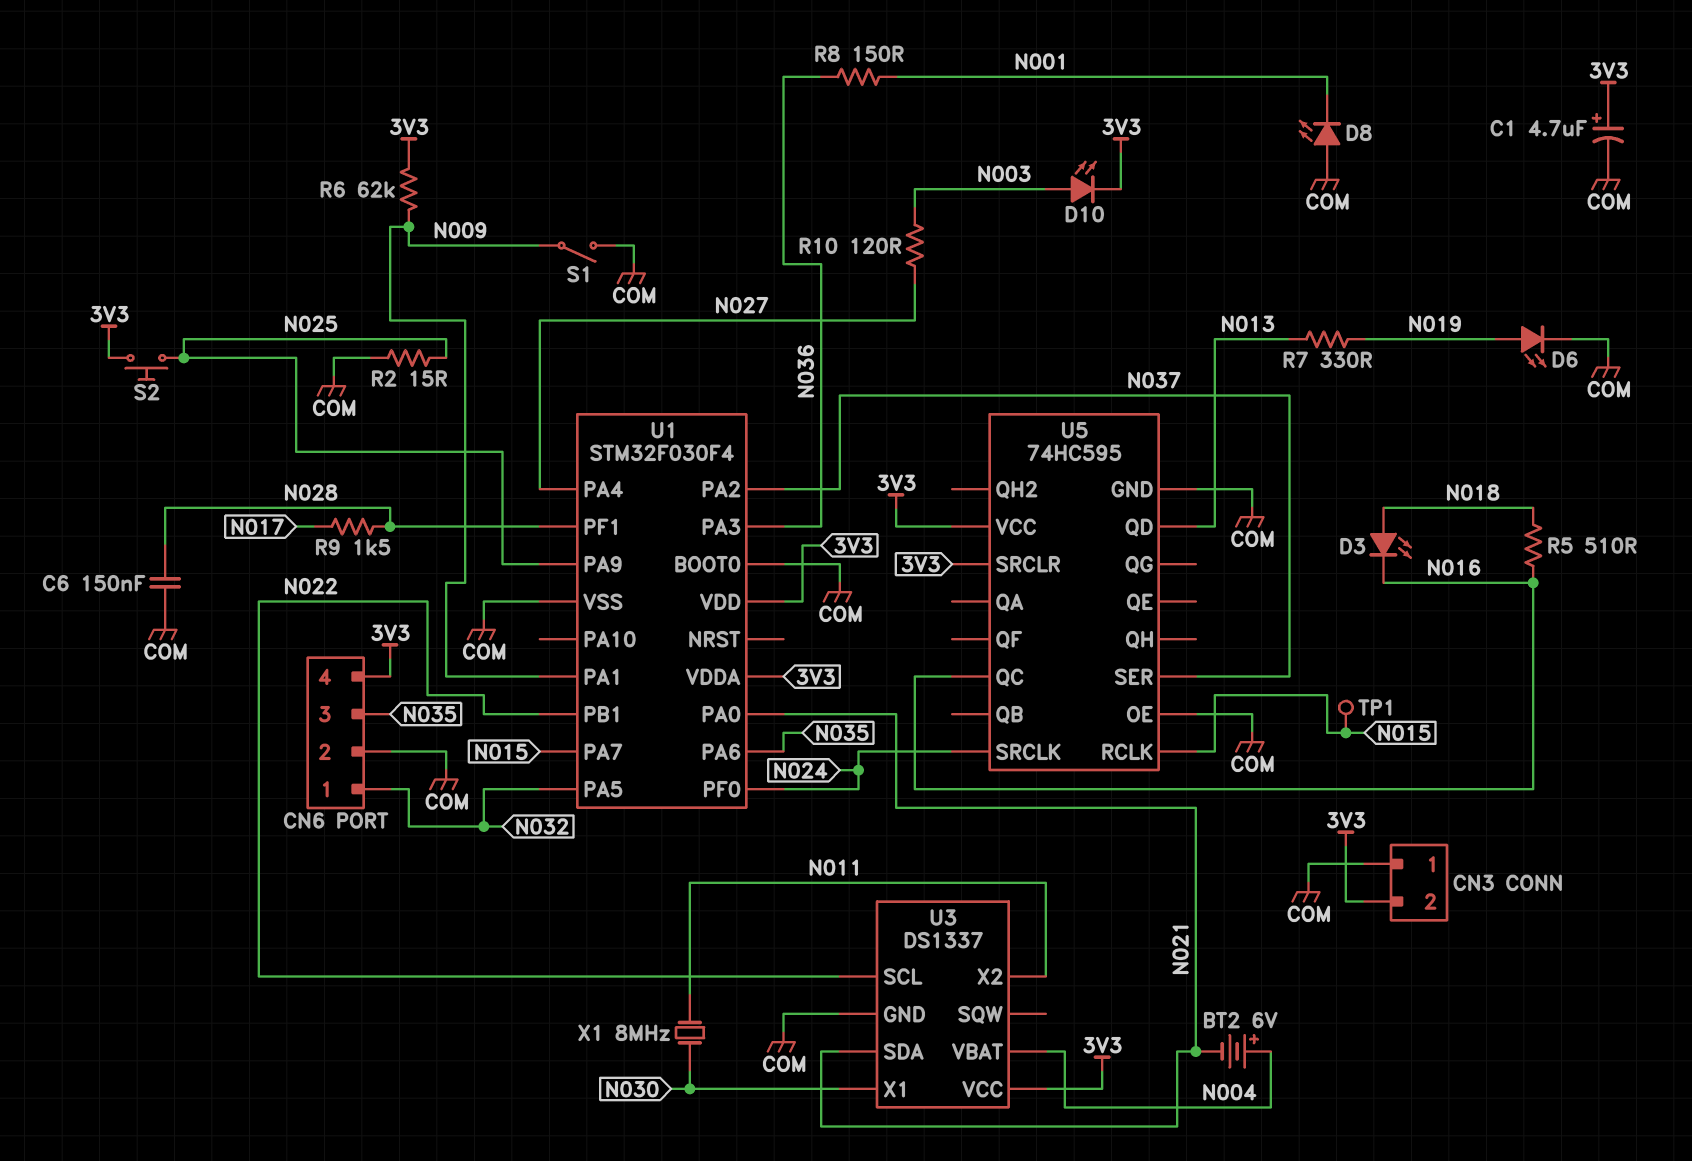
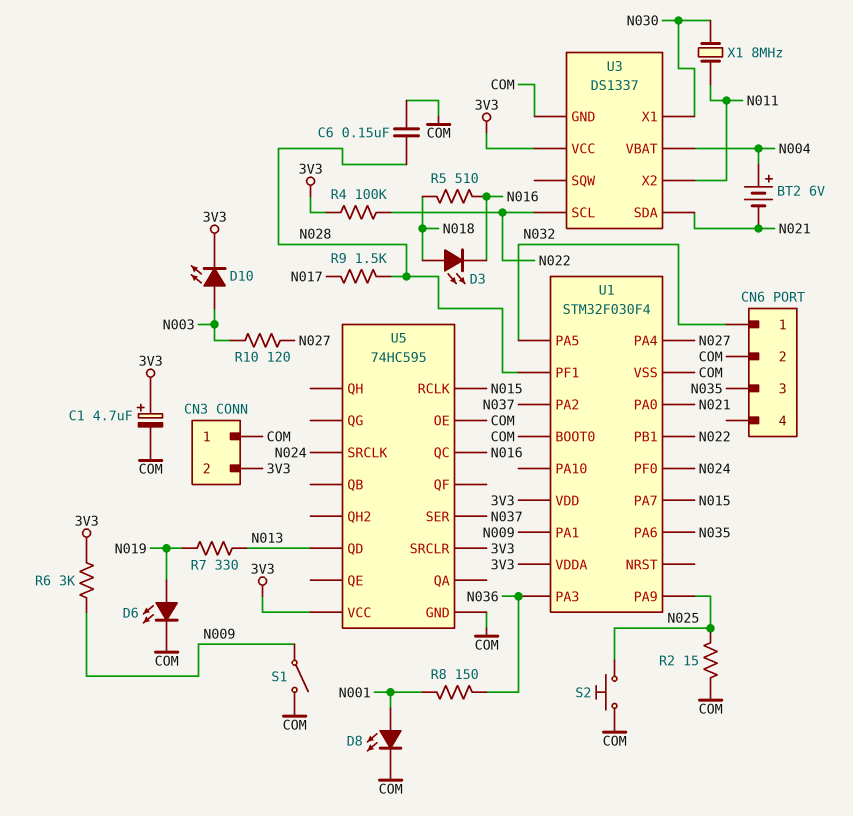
CN6 pin 4: 3V3 -> none
D8: LED (A COM, K N001) -> LED (A N001, K COM)
R4: none -> 100k (3V3, N022)
R6: 62k (3V3, N009) -> 3k (3V3, N009)
S2: button (3V3, N025) -> button (COM, N025)
TP1: test point (N015) -> none

